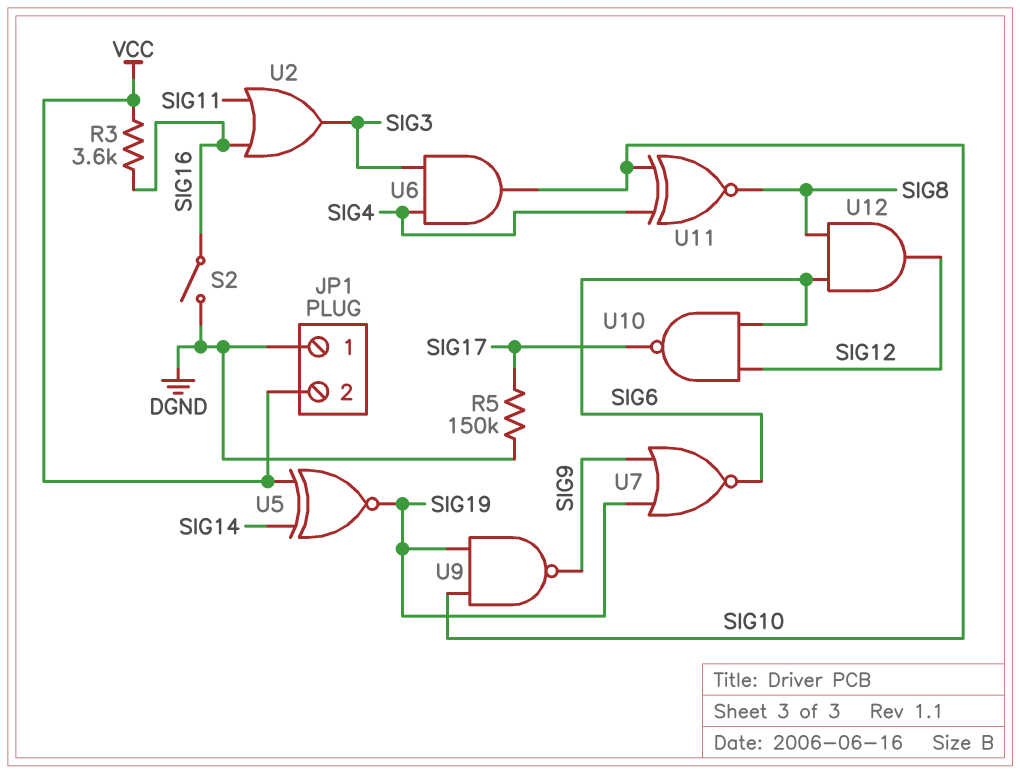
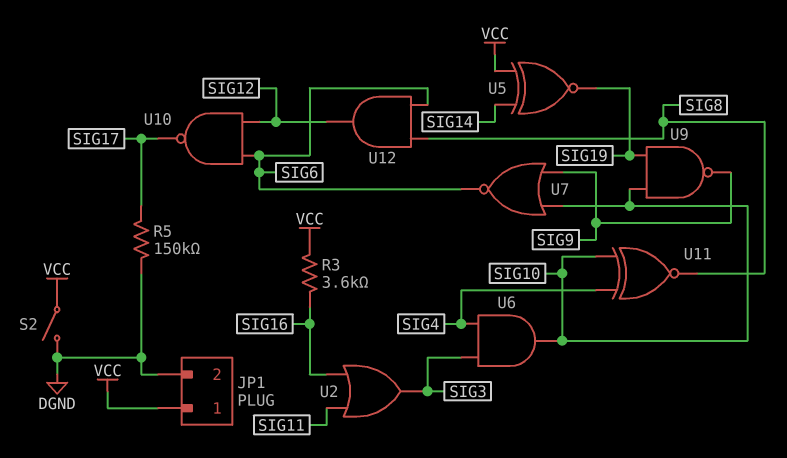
JP1 pin 1: DGND -> VCC
JP1 pin 2: VCC -> DGND
S2: switch (DGND, SIG16) -> switch (DGND, VCC)
U7: NOR (in SIG9, in SIG19, out SIG6) -> NOR (in SIG9, in SIG10, out SIG6)

